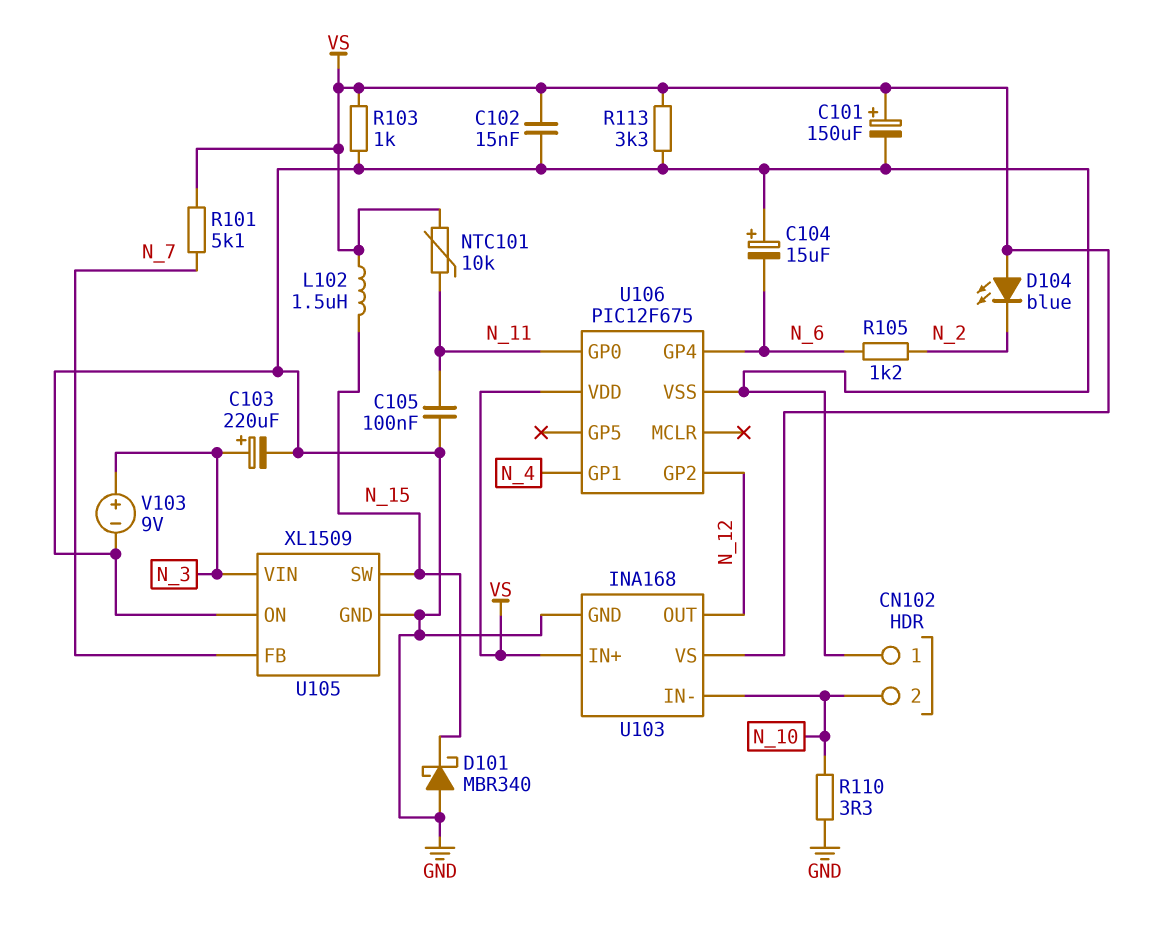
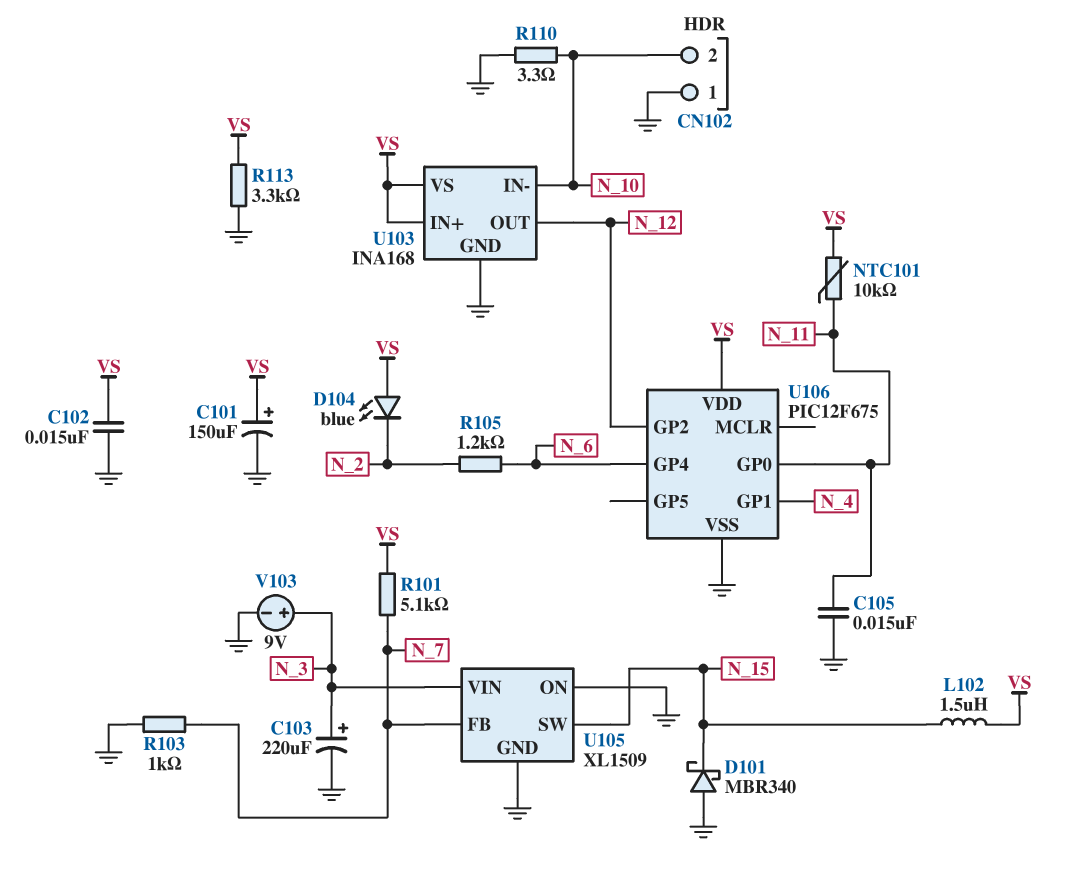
C104: 15uF (plus GND, minus N_6) -> none
C105: 100nF (GND, N_11) -> 15nF (GND, N_11)
R103: 1k (GND, VS) -> 1k (GND, N_7)

